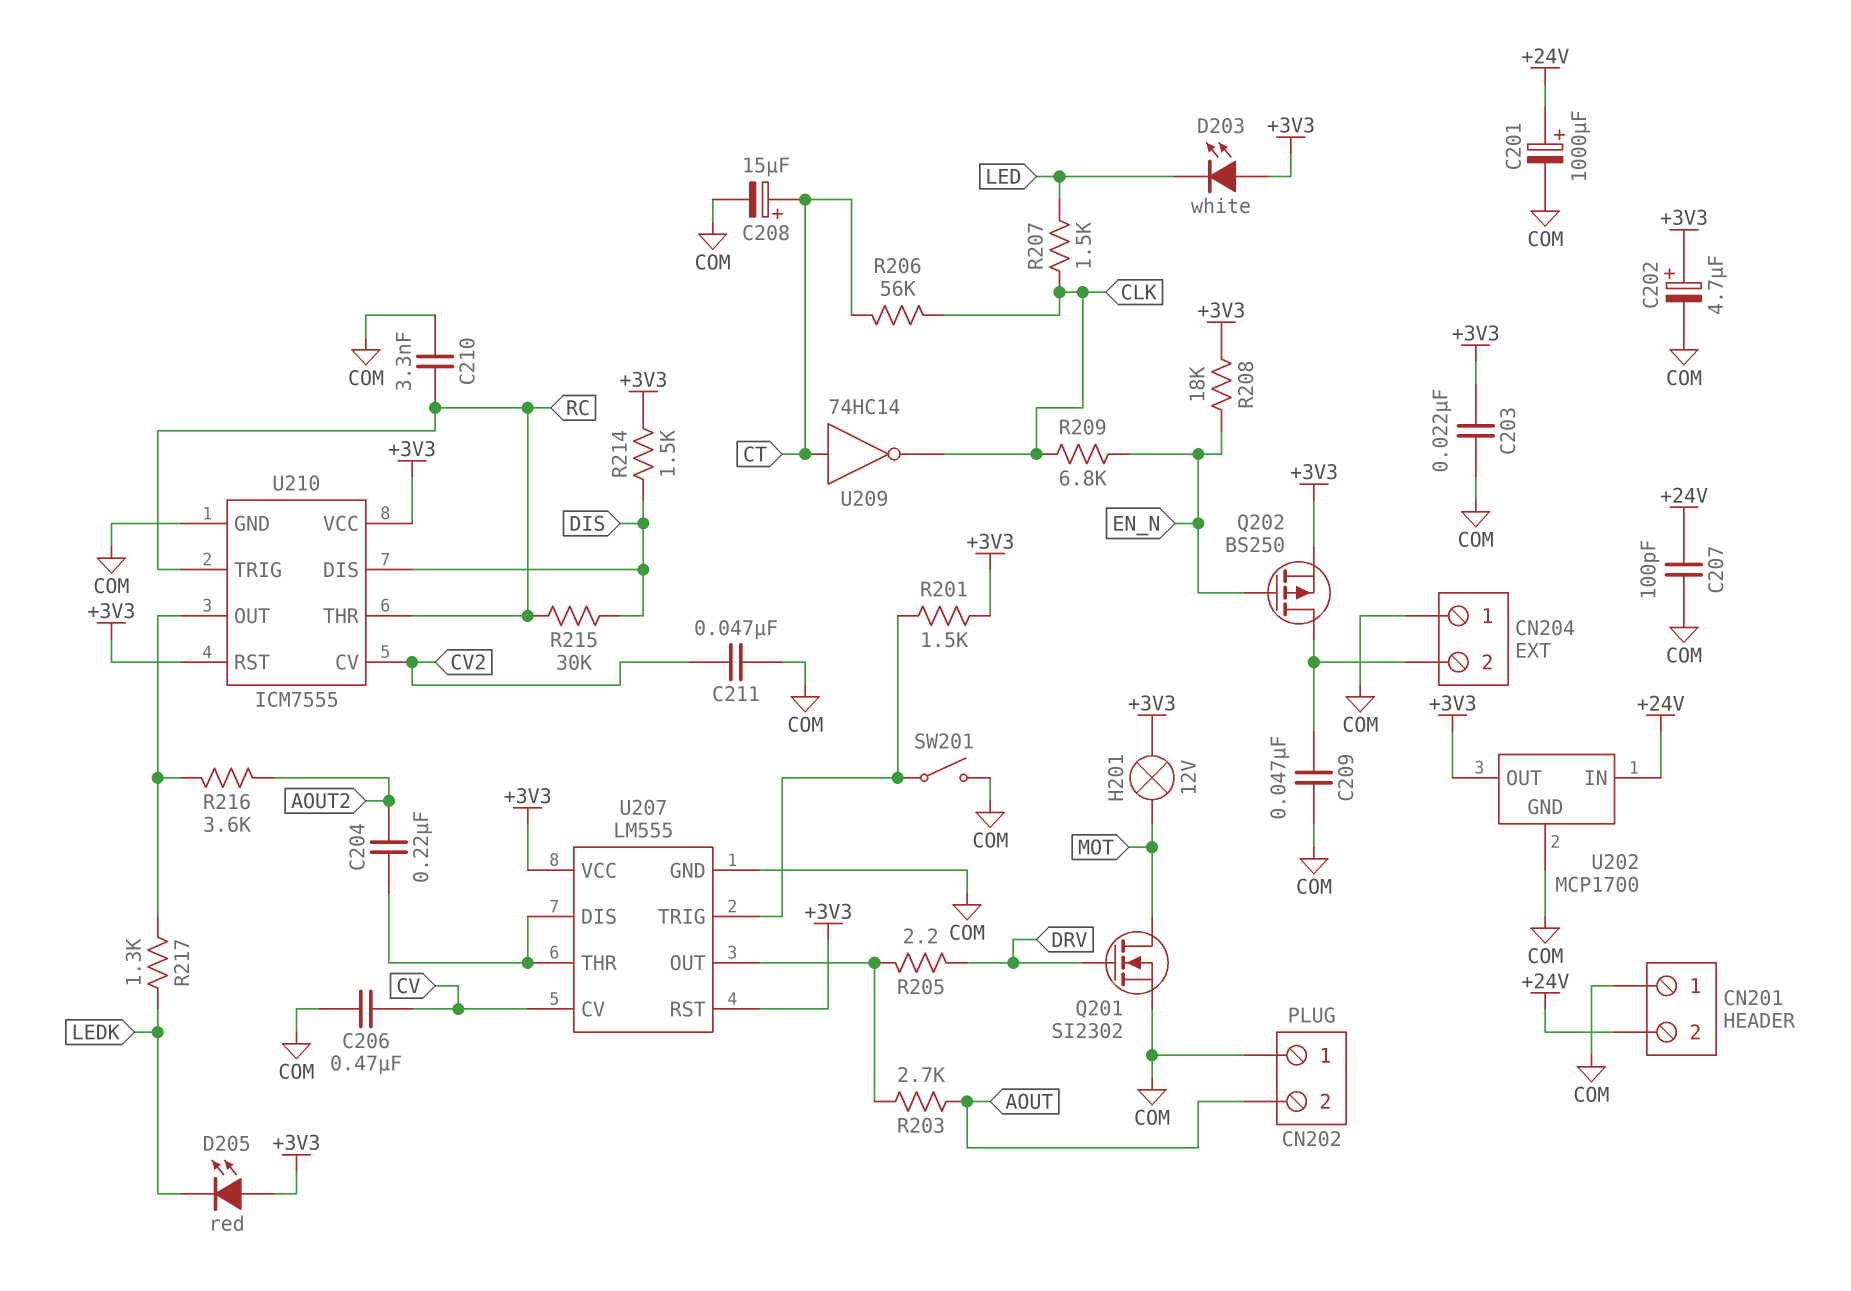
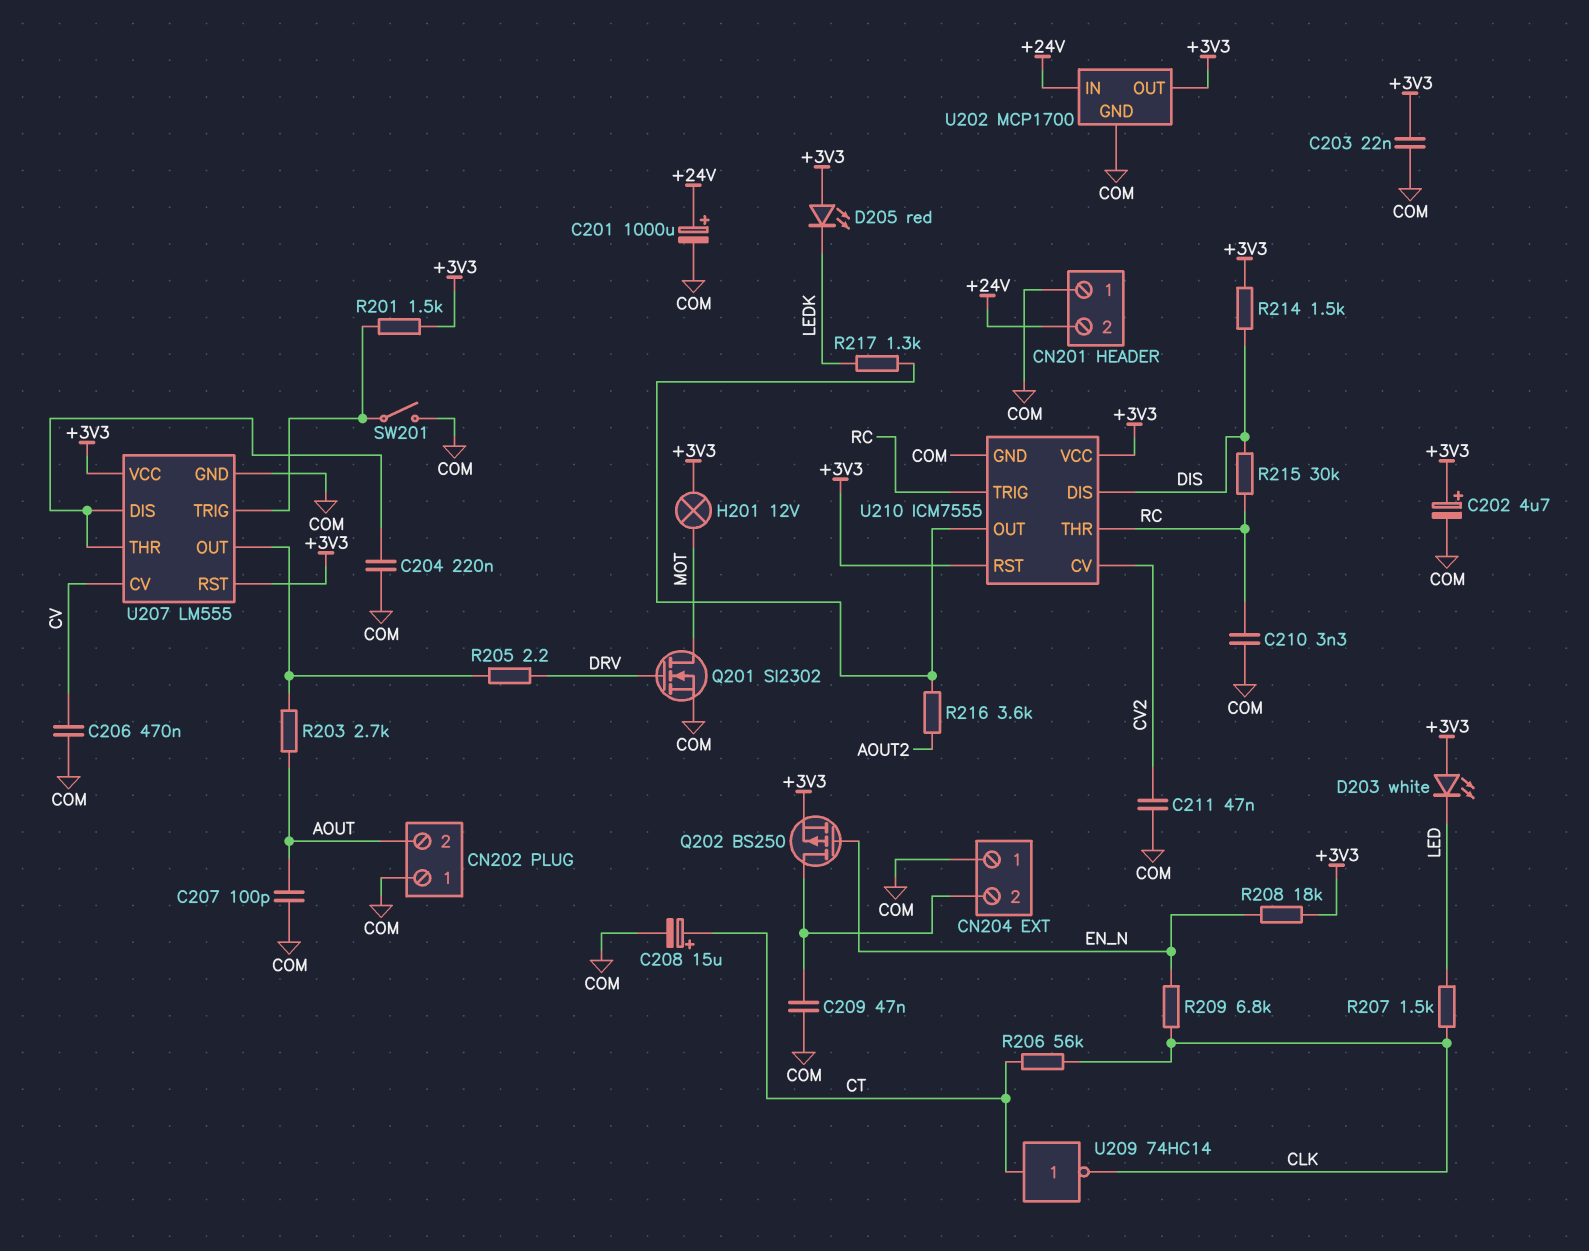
C204: 220nF (AOUT2, U207/DIS) -> 220nF (COM, U207/DIS)
C207: 100pF (+24V, COM) -> 100pF (AOUT, COM)

